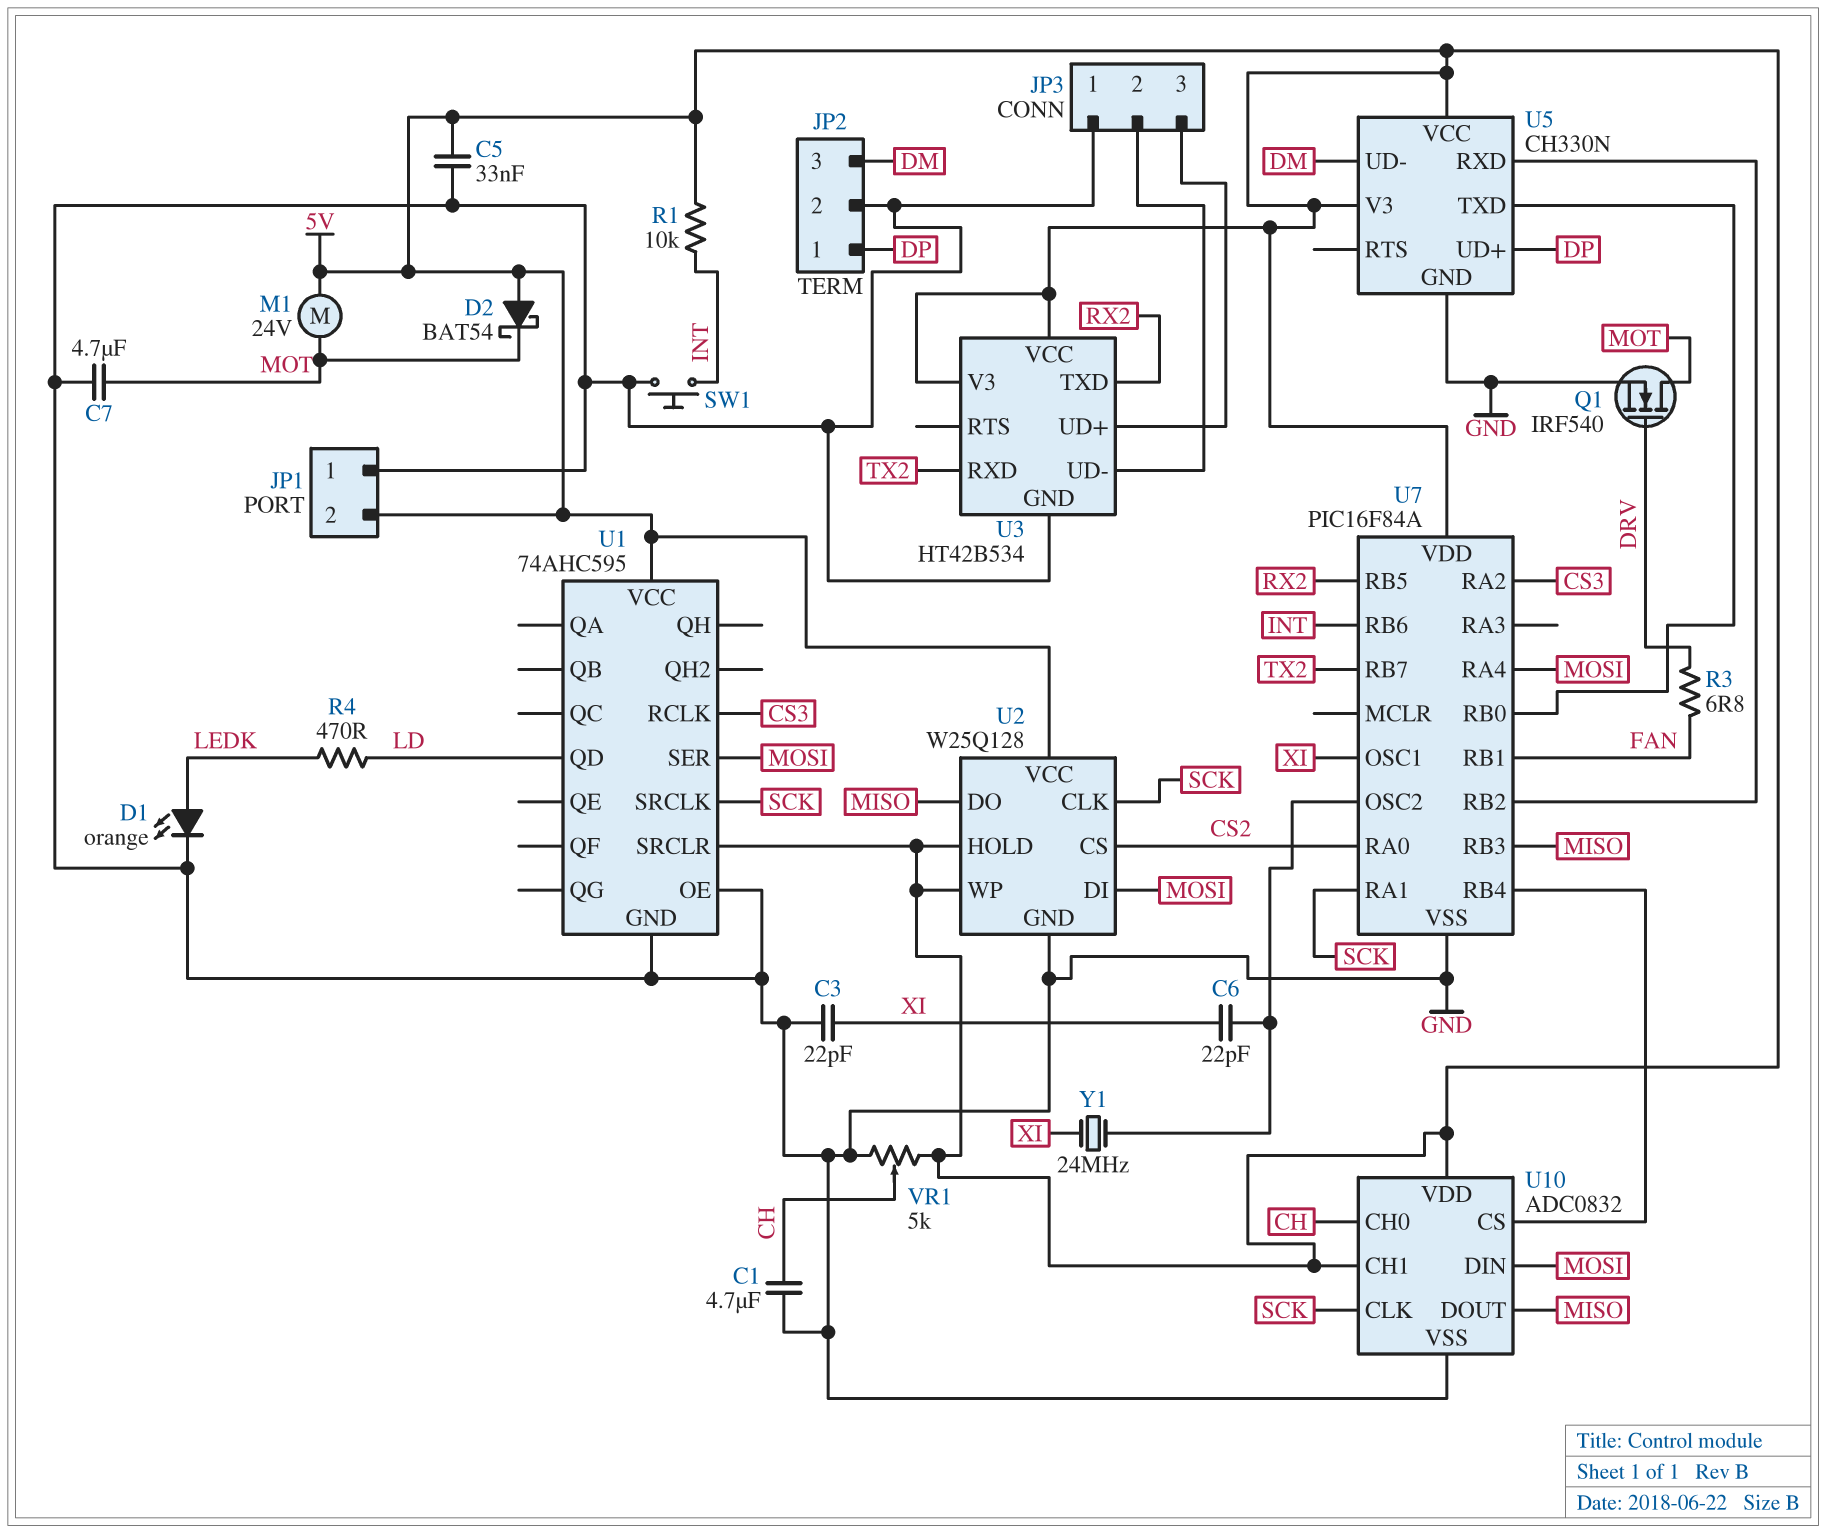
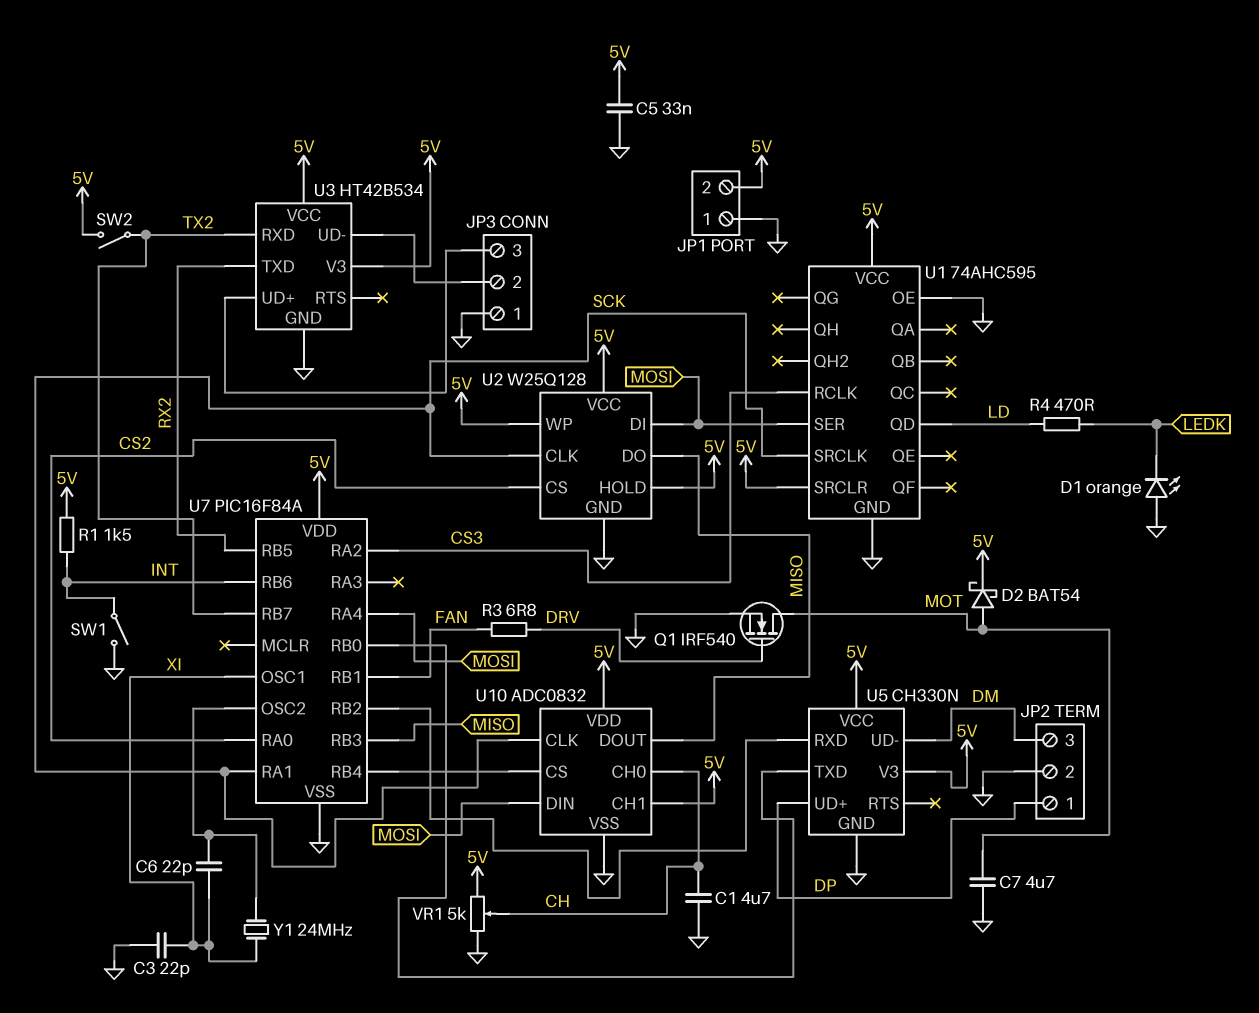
D1: LED orange (A LEDK, K GND) -> LED orange (A GND, K LEDK)
D2: schottky BAT54 (A 5V, K MOT) -> schottky BAT54 (A MOT, K 5V)
M1: motor 24V (5V, MOT) -> none
R1: 10k (5V, INT) -> 1.5k (5V, INT)
SW1: button (GND, INT) -> switch (GND, INT)
SW2: none -> switch (5V, TX2)

